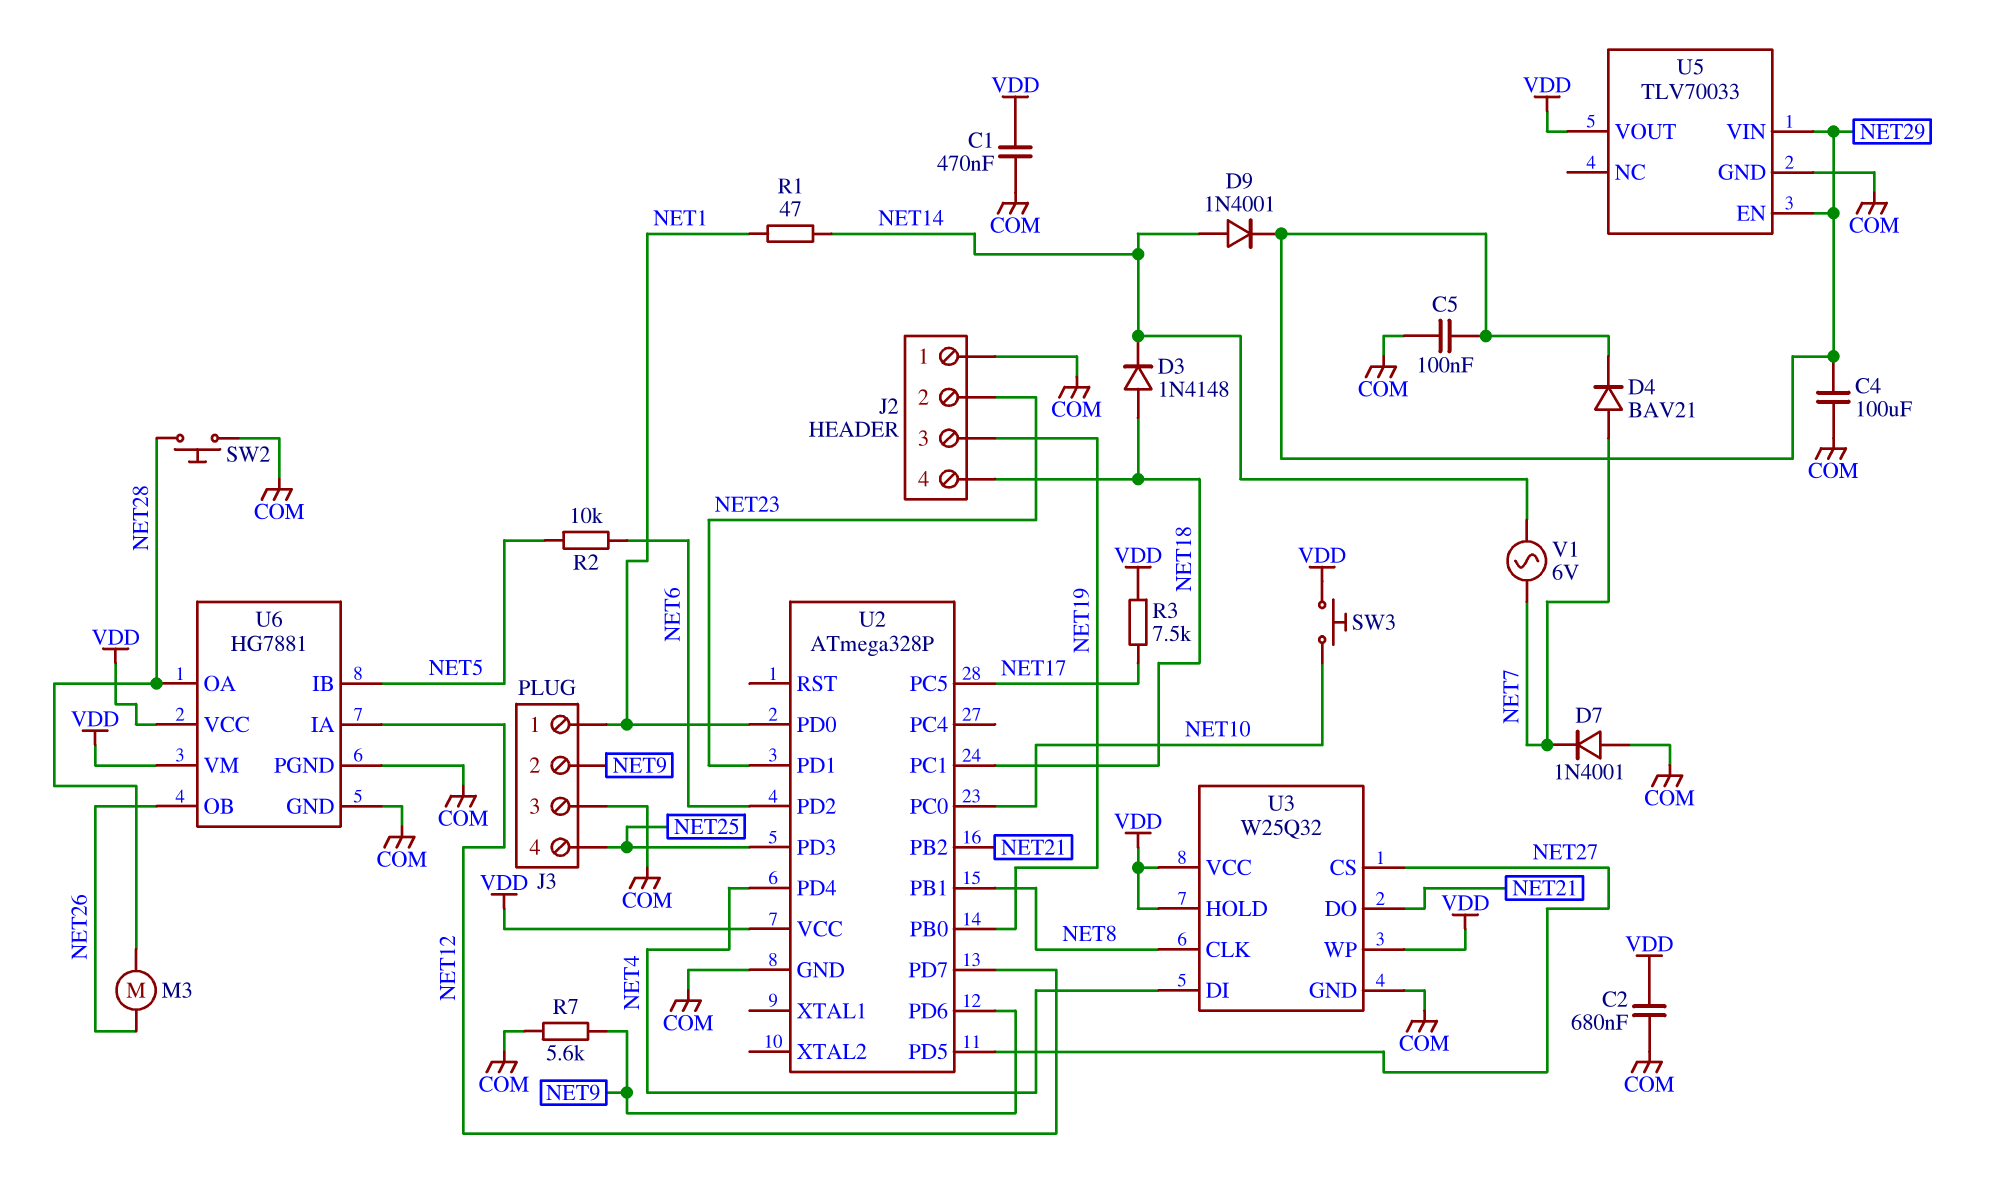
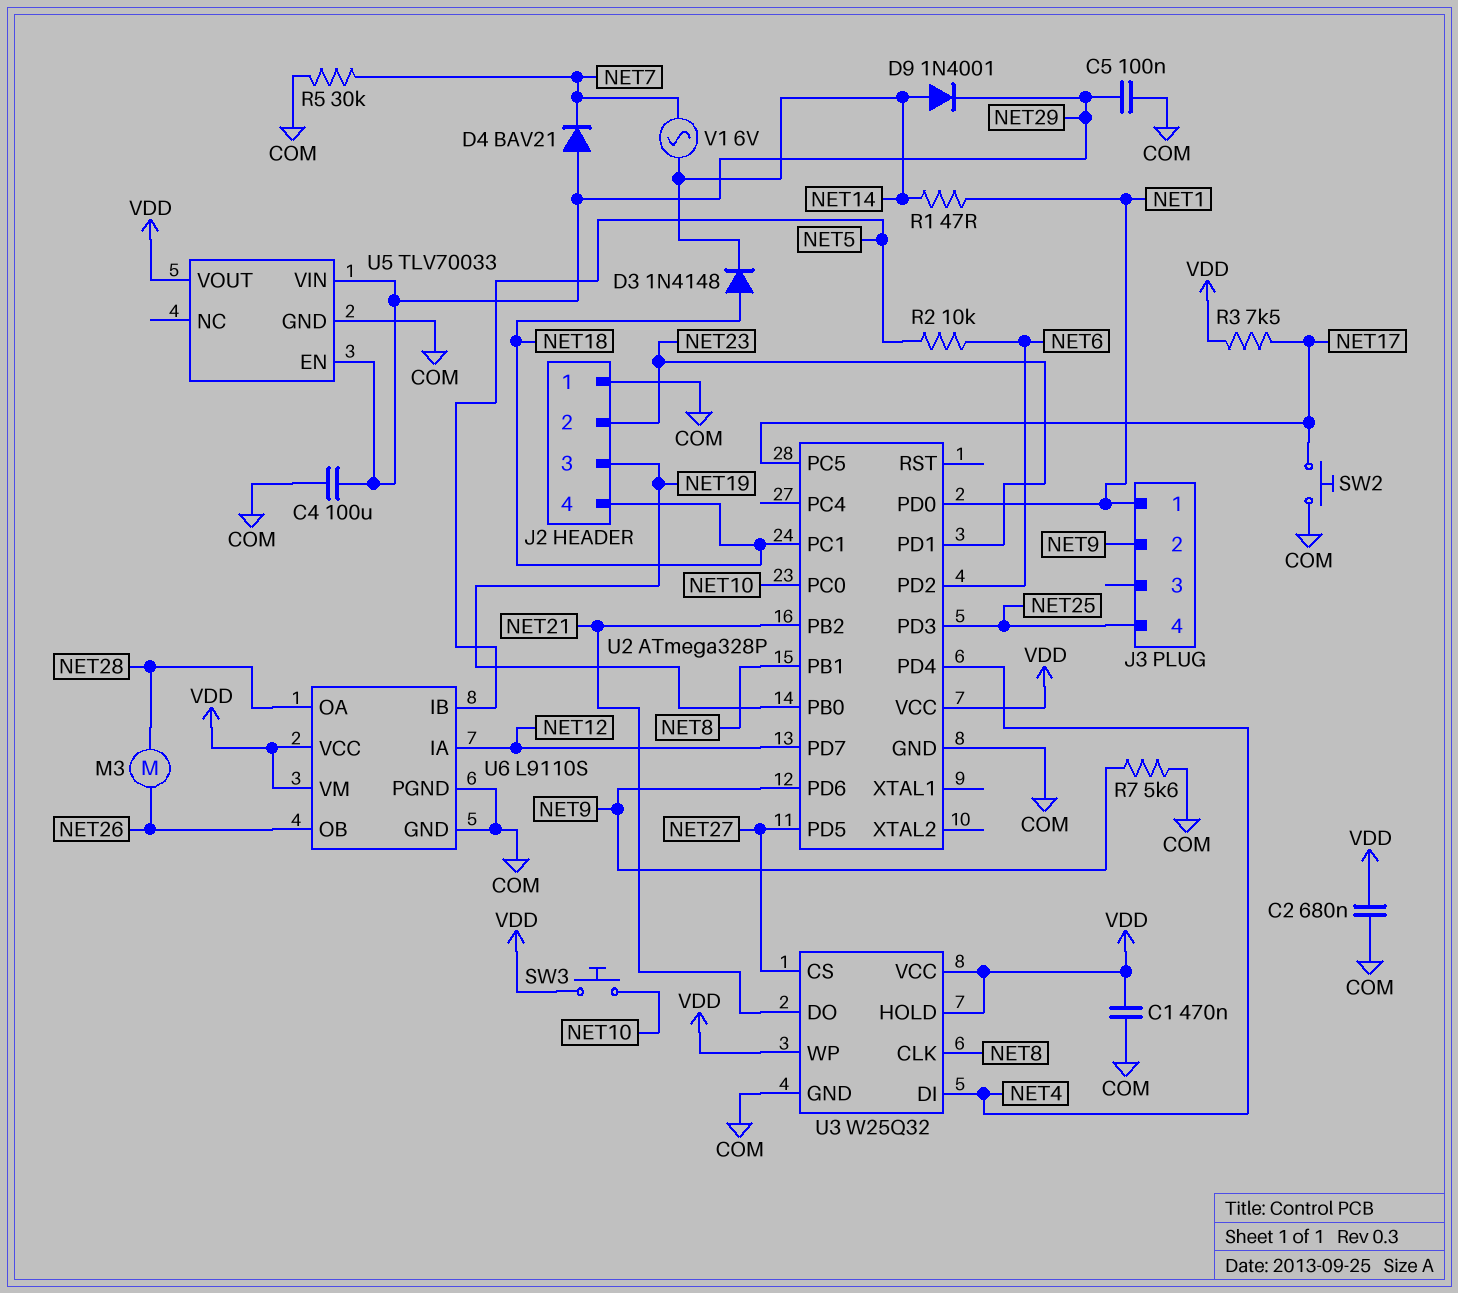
D4: diode BAV21 (A NET7, K NET29) -> diode BAV21 (A NET29, K NET7)
D7: diode 1N4001 (A COM, K NET7) -> none
J3 pin 3: COM -> none
R5: none -> 30k (COM, NET7)
SW2: button (COM, NET28) -> button (COM, NET17)
U6: HG7881 -> L9110S

